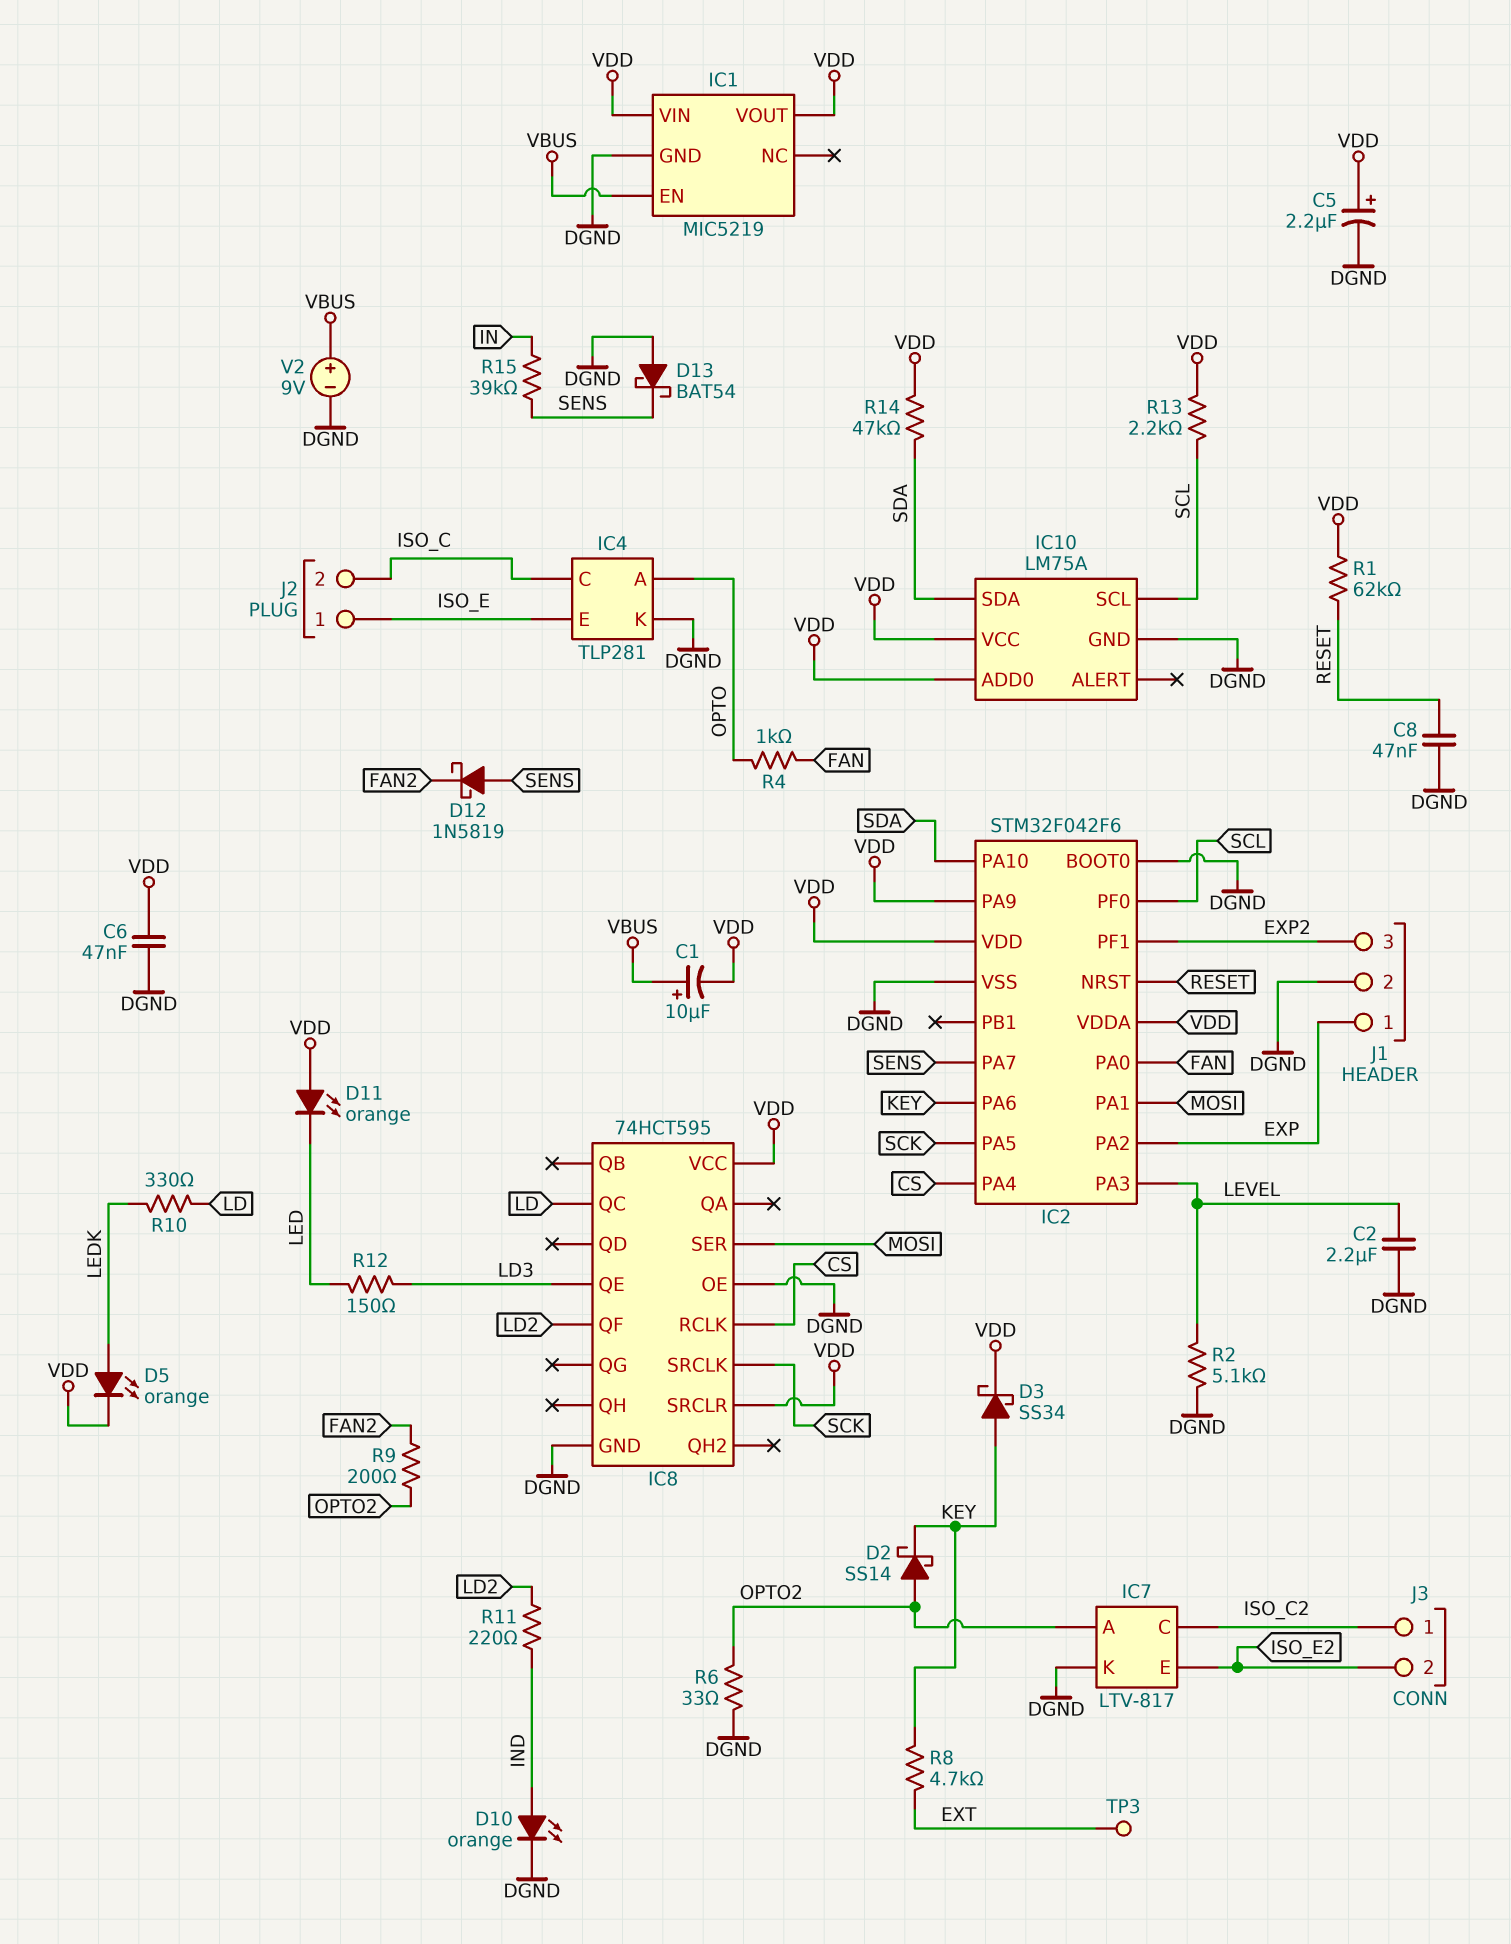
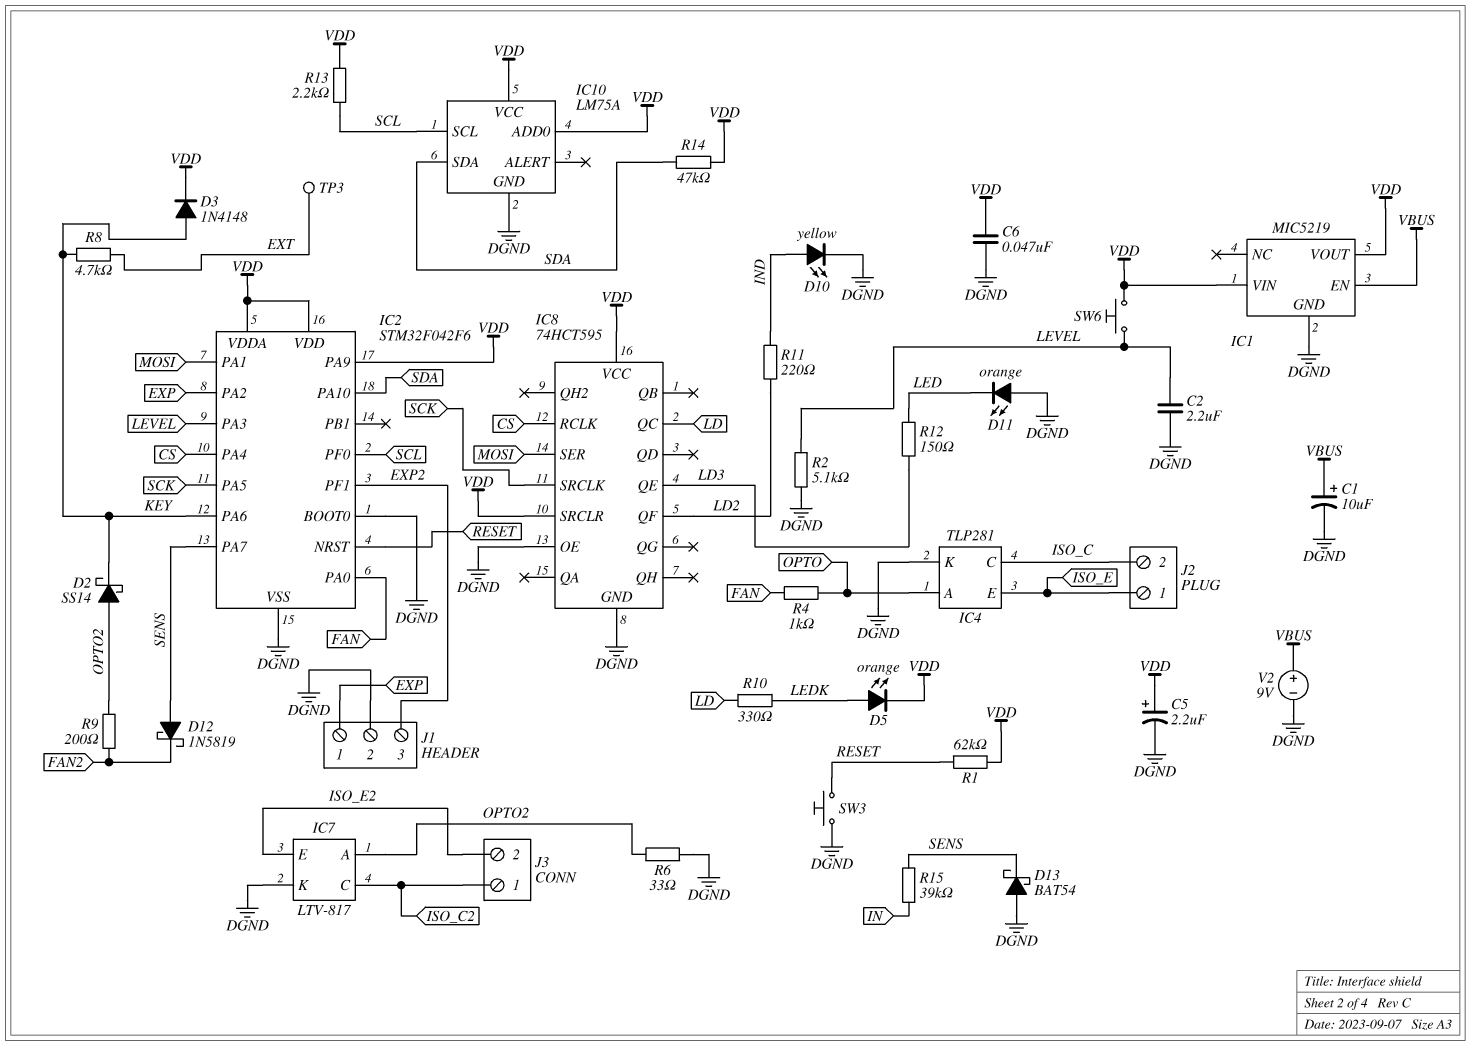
C1: 10uF (plus VBUS, minus VDD) -> 10uF (plus VBUS, minus DGND)
C8: 47nF (DGND, RESET) -> none
D3: schottky SS34 (A KEY, K VDD) -> diode 1N4148 (A KEY, K VDD)
D10: LED orange (A IND, K DGND) -> LED yellow (A IND, K DGND)
D11: LED orange (A VDD, K LED) -> LED orange (A DGND, K LED)
SW3: none -> button (DGND, RESET)
SW6: none -> button (LEVEL, VDD)

